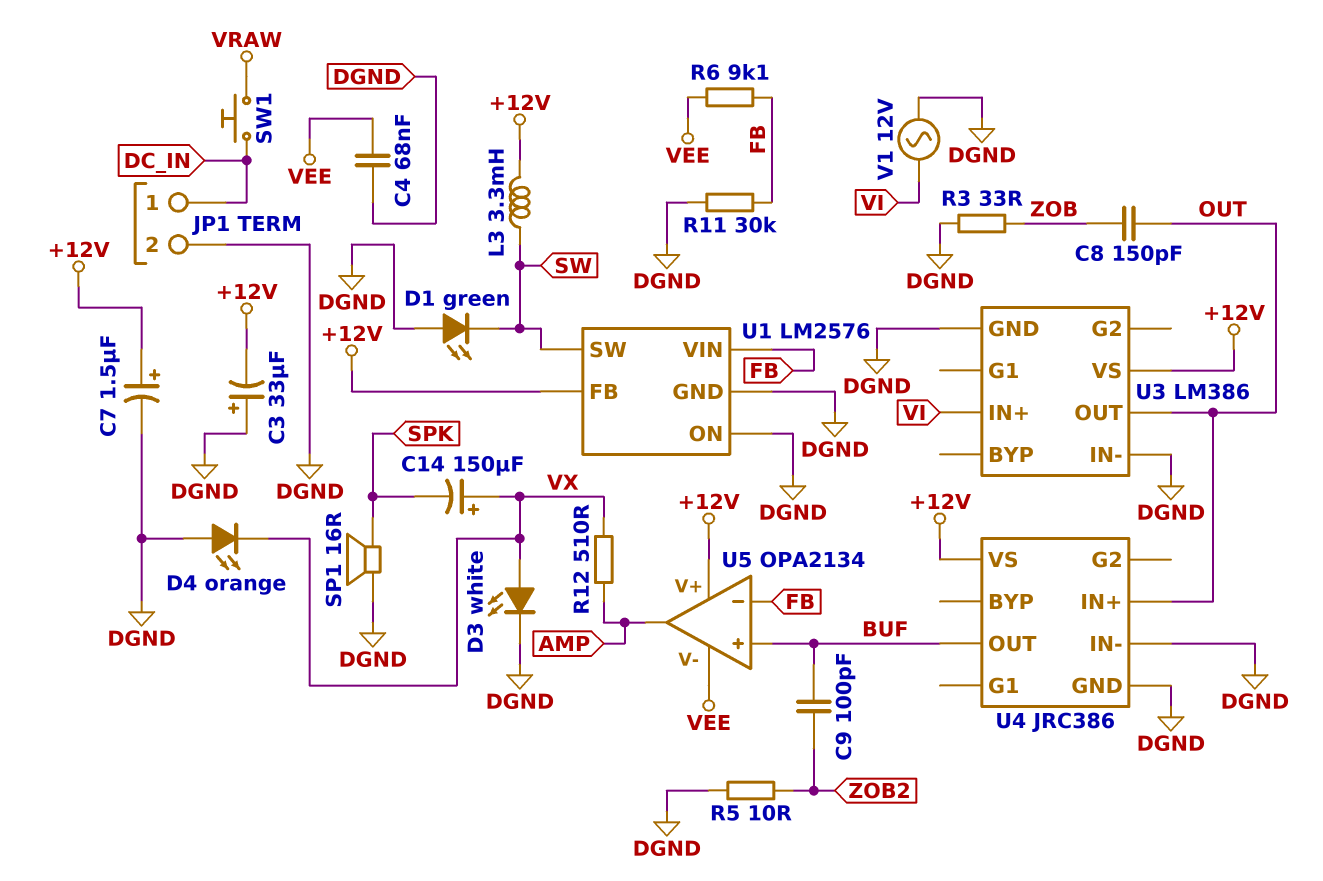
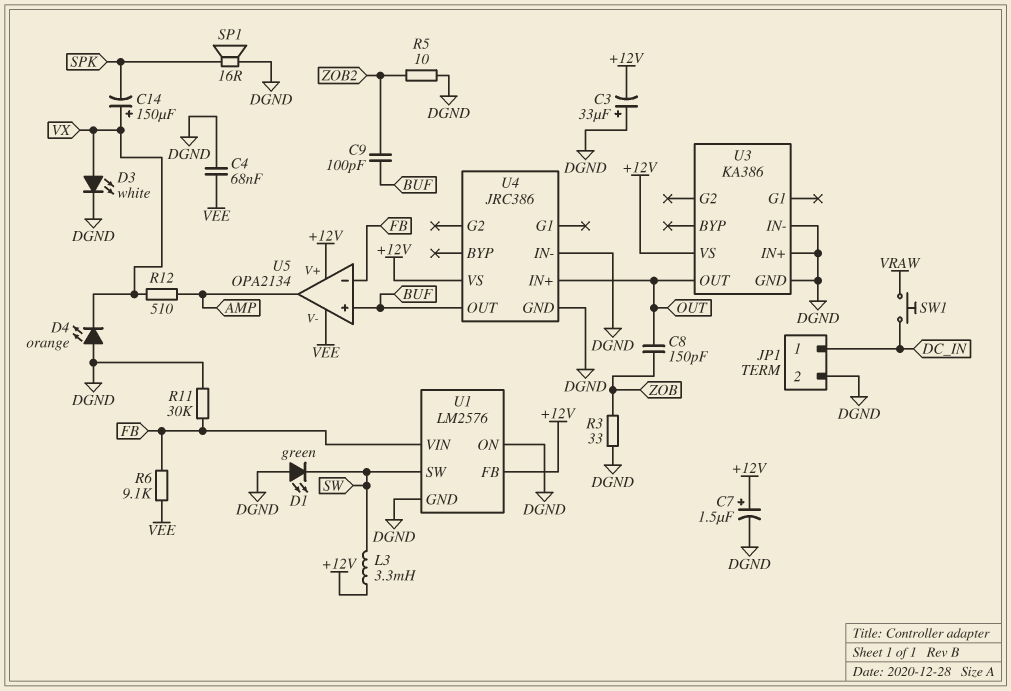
U3: LM386 -> KA386
U3 pin IN+: VI -> DGND
V1: AC 12V (DGND, VI) -> none

